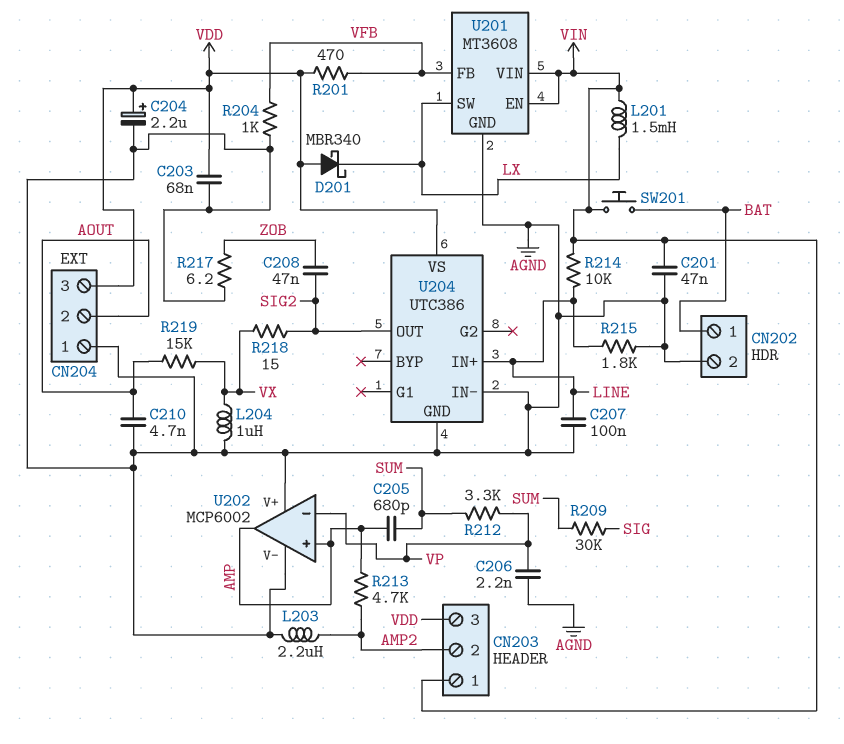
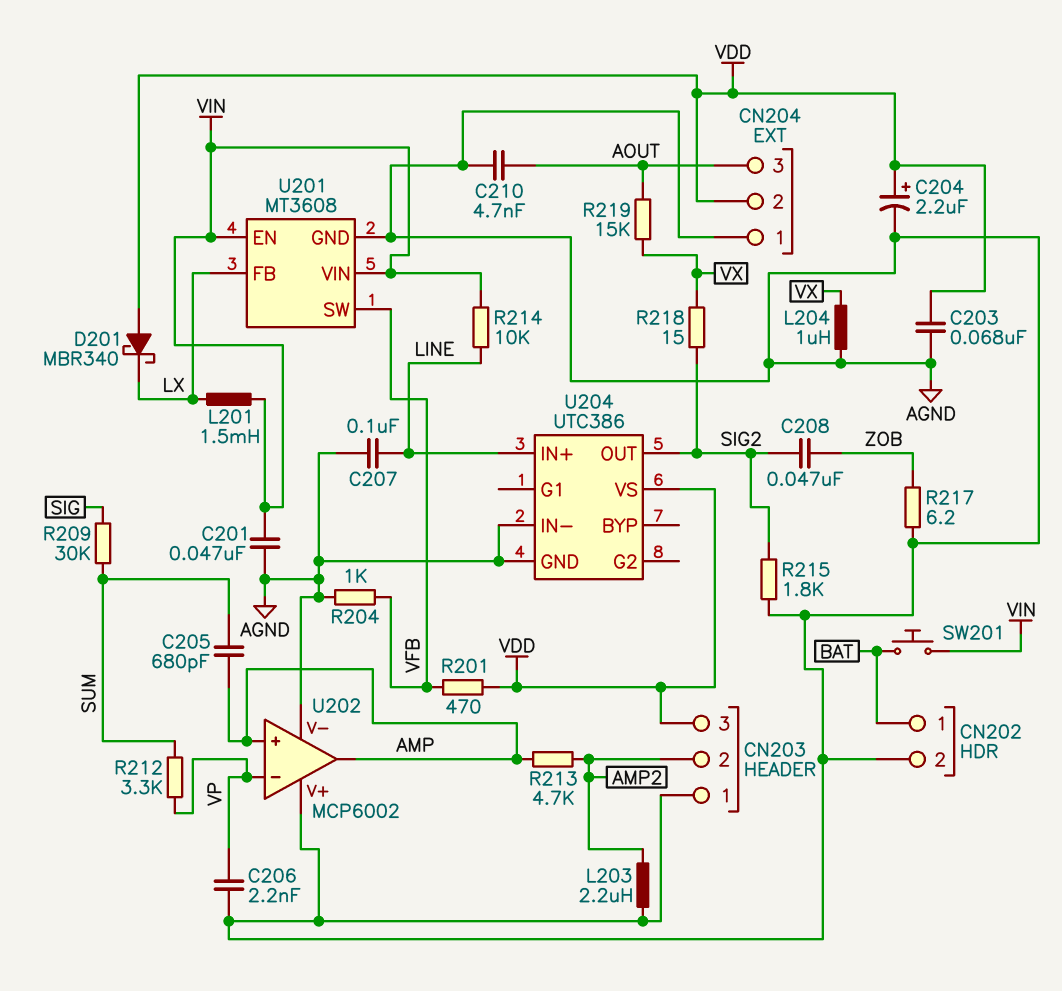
CN203 pin 1: VIN -> AGND
CN204 pin 2: AOUT -> VDD
CN204 pin 3: VDD -> AOUT
R215: 1.8k (AGND, LINE) -> 1.8k (AGND, SIG2)
U201 pin FB: VFB -> LX
U201 pin SW: LX -> VFB

